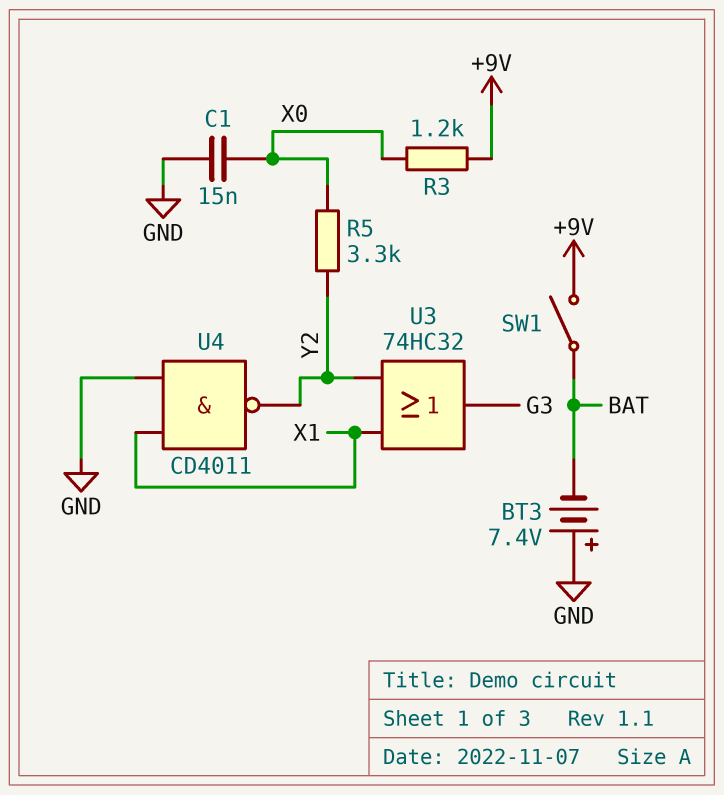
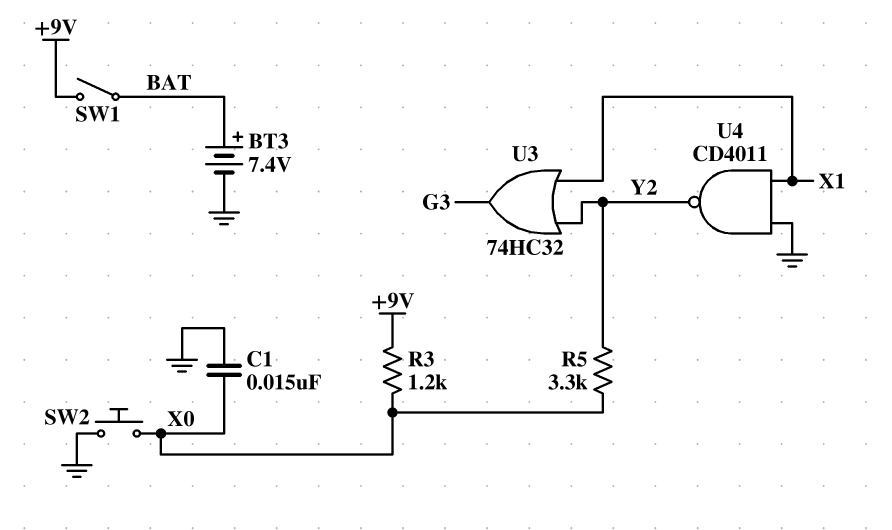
BT3: 7.4V (plus GND, minus BAT) -> 7.4V (plus BAT, minus GND)
SW2: none -> button (GND, X0)

